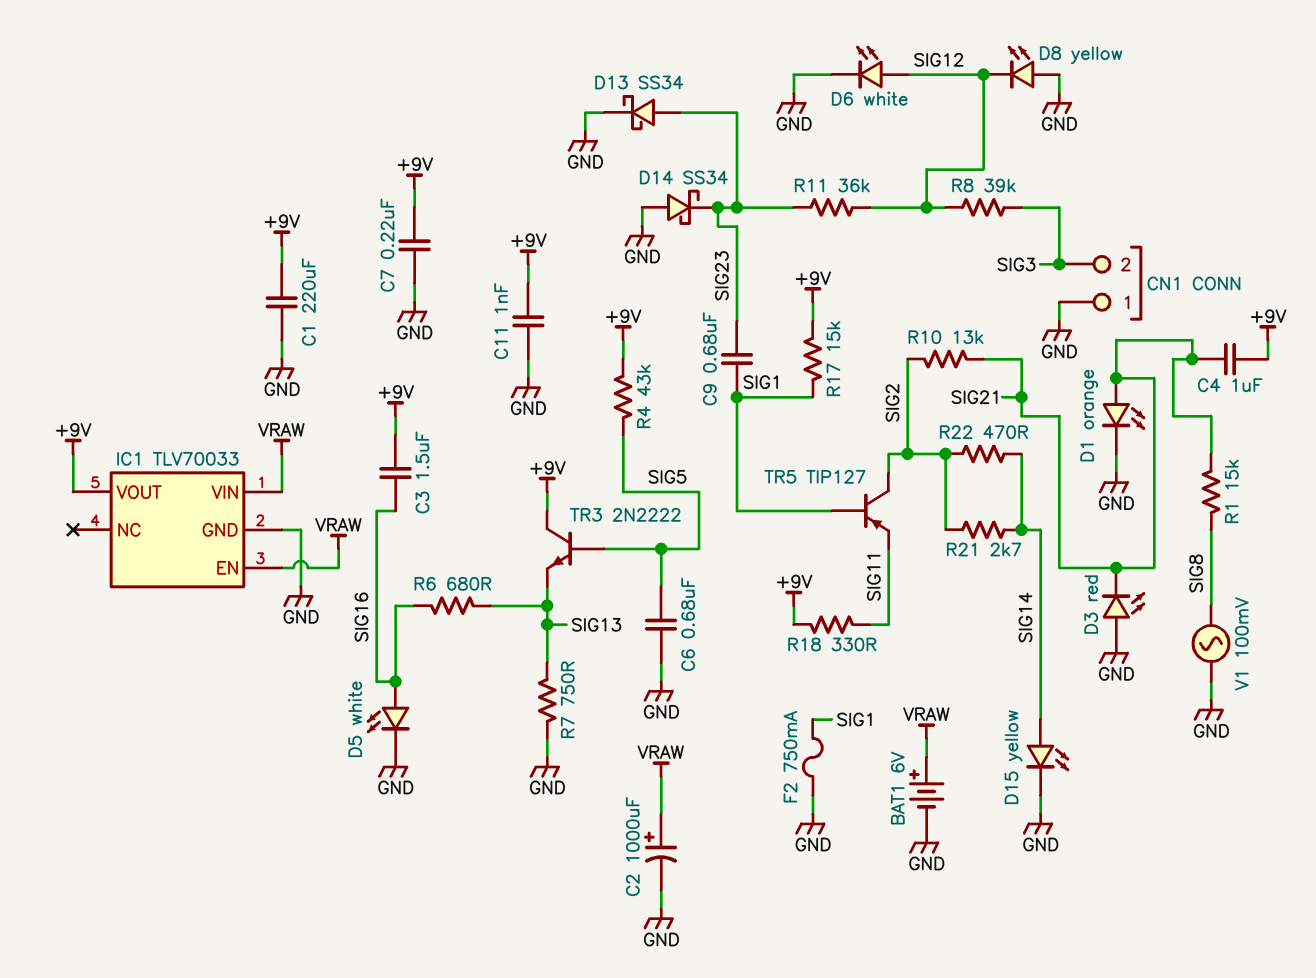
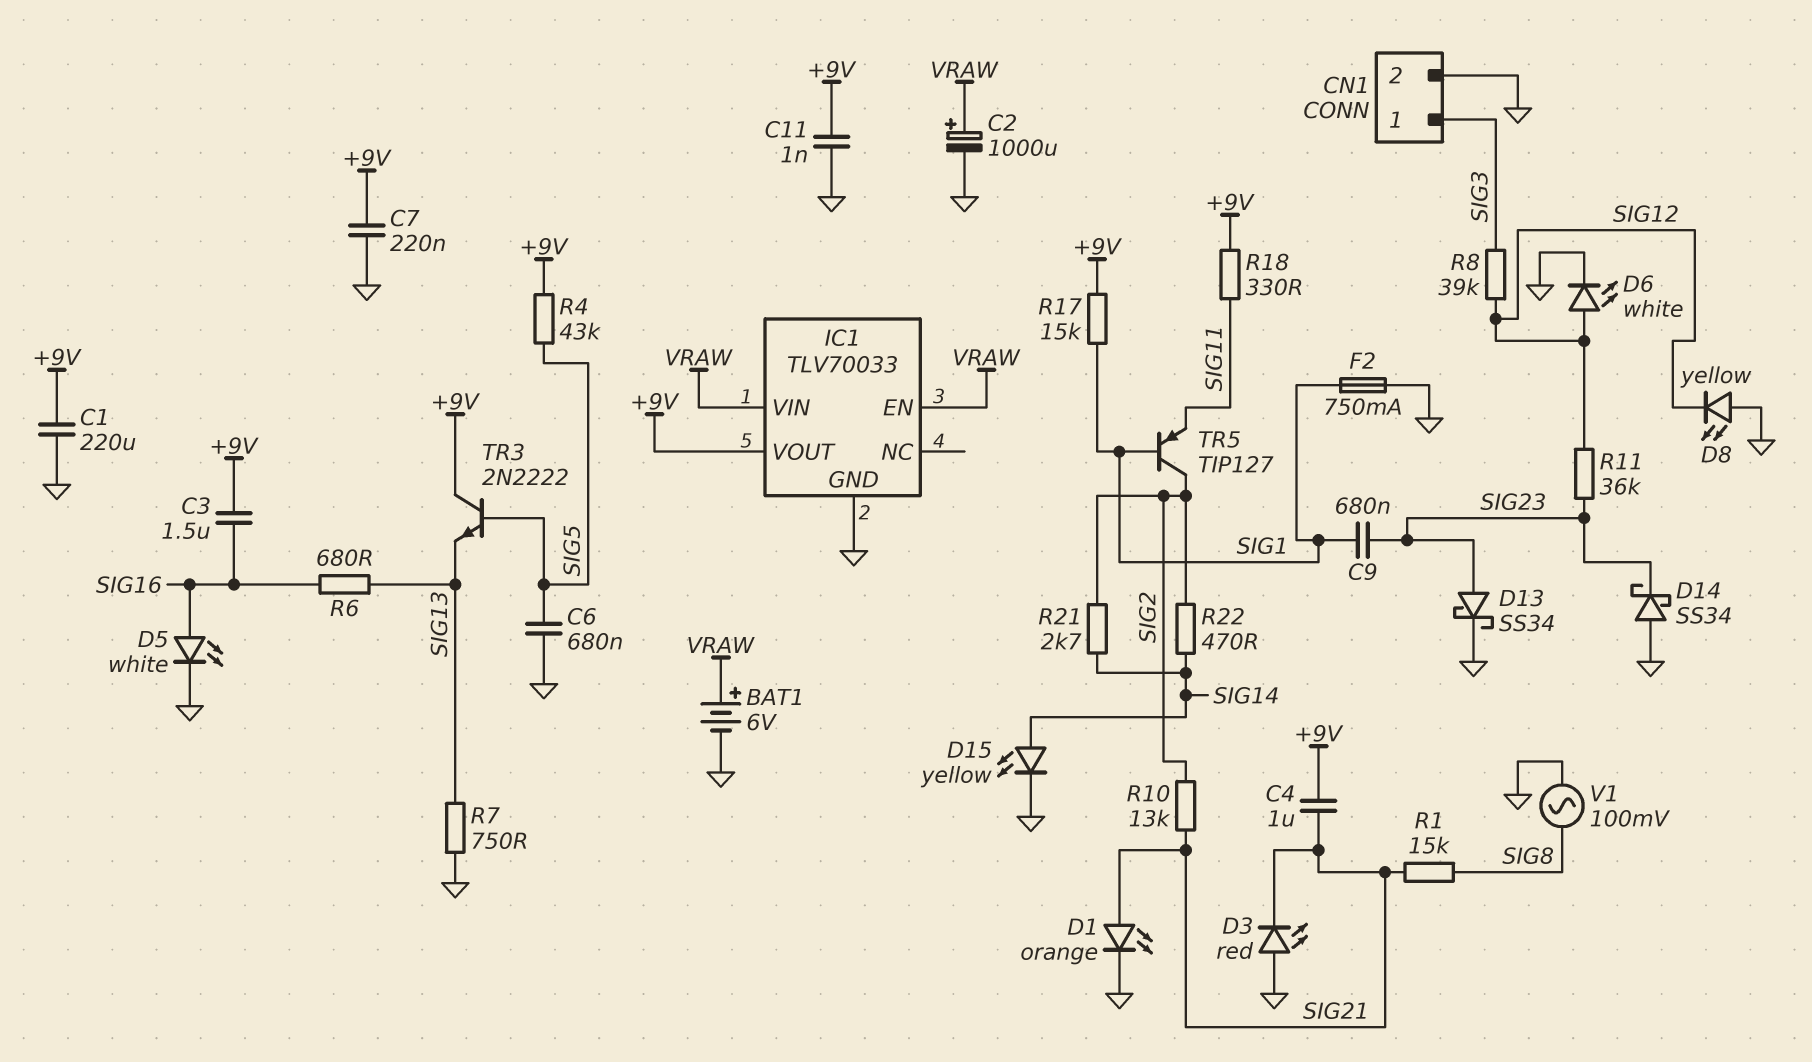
CN1 pin 1: GND -> SIG3
CN1 pin 2: SIG3 -> GND

